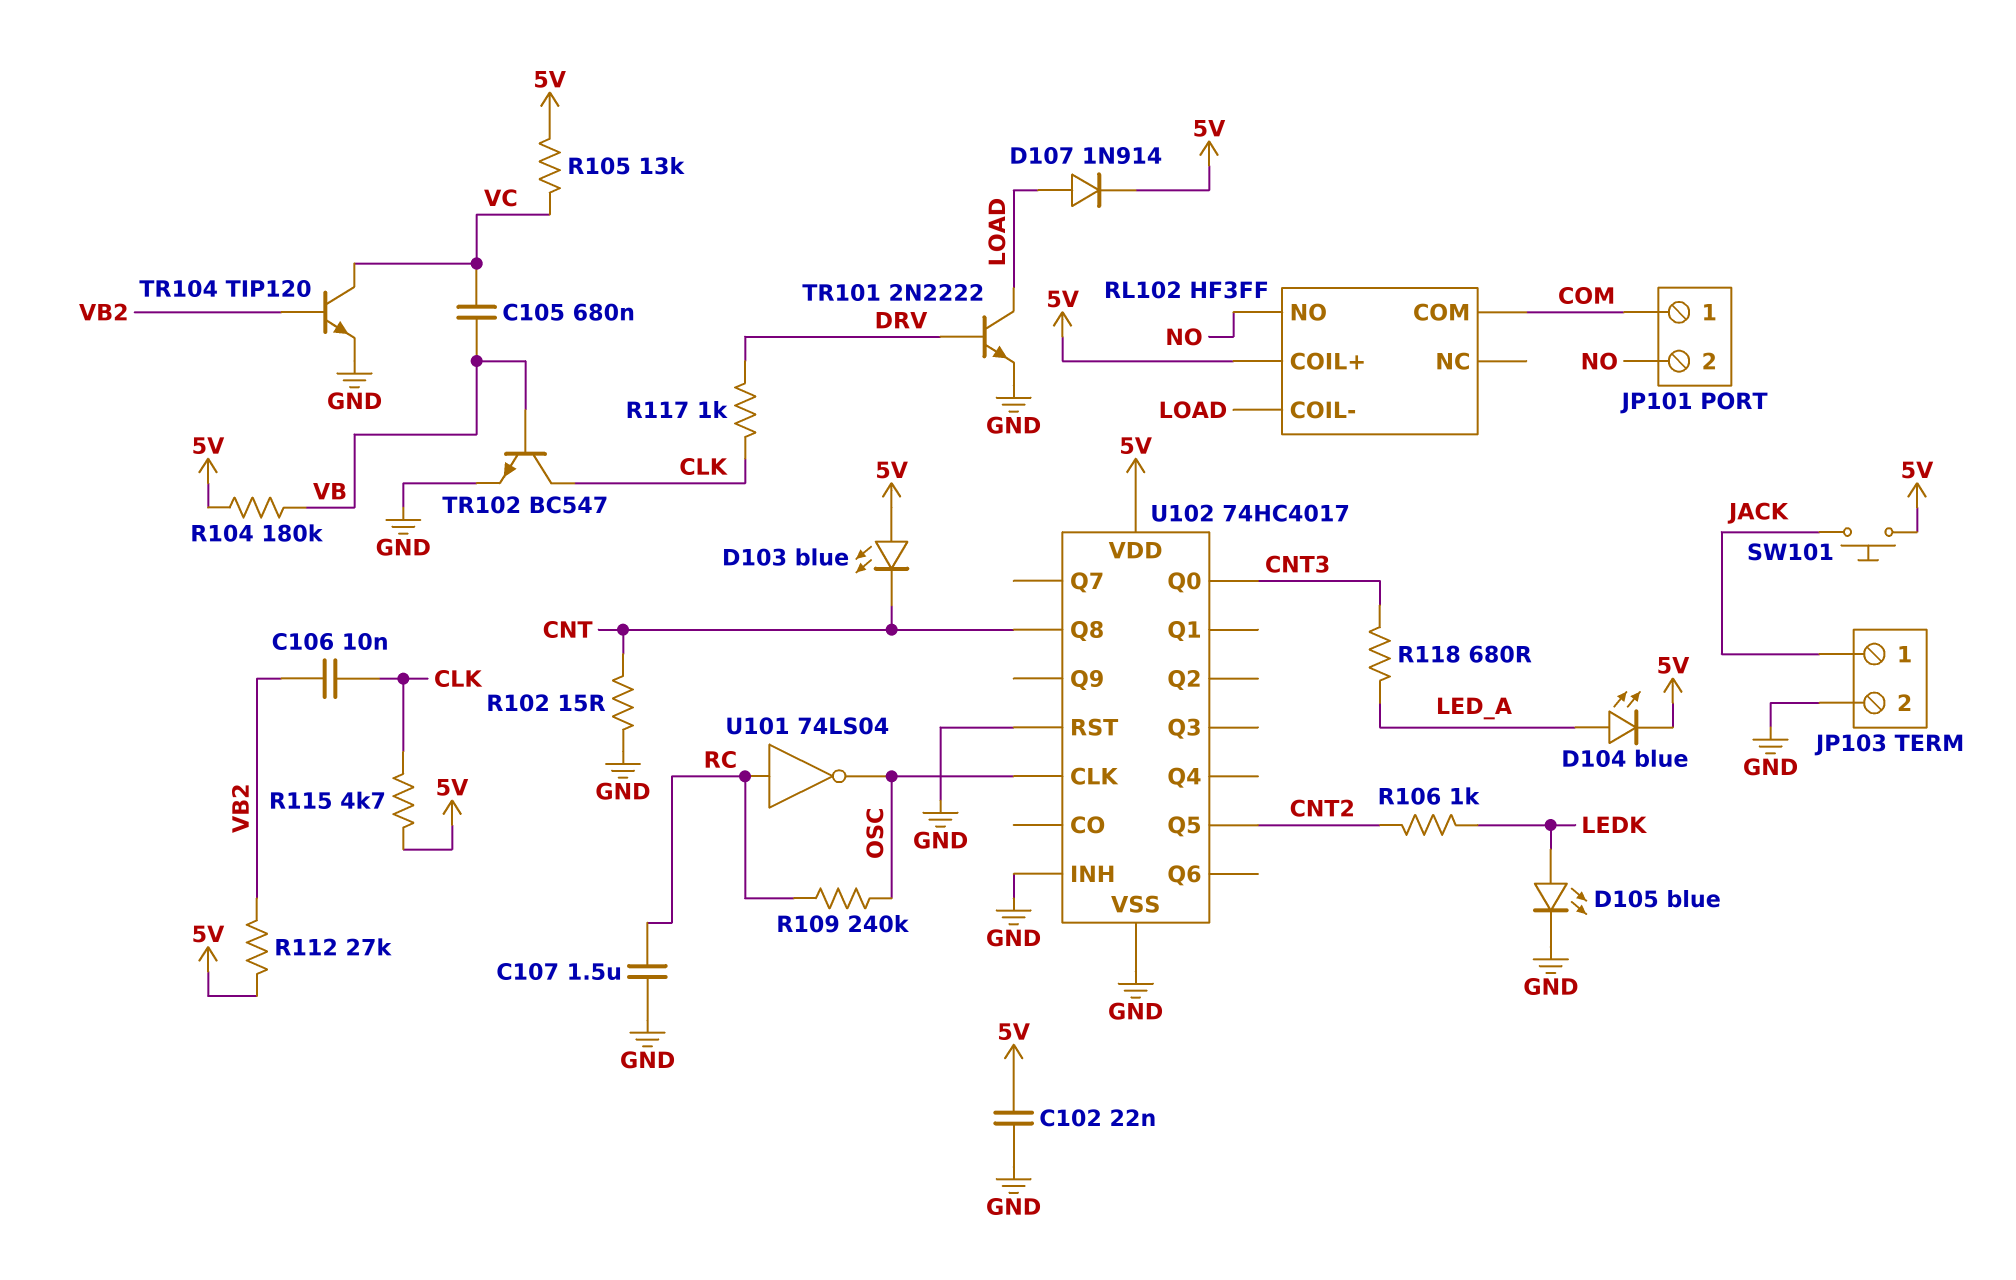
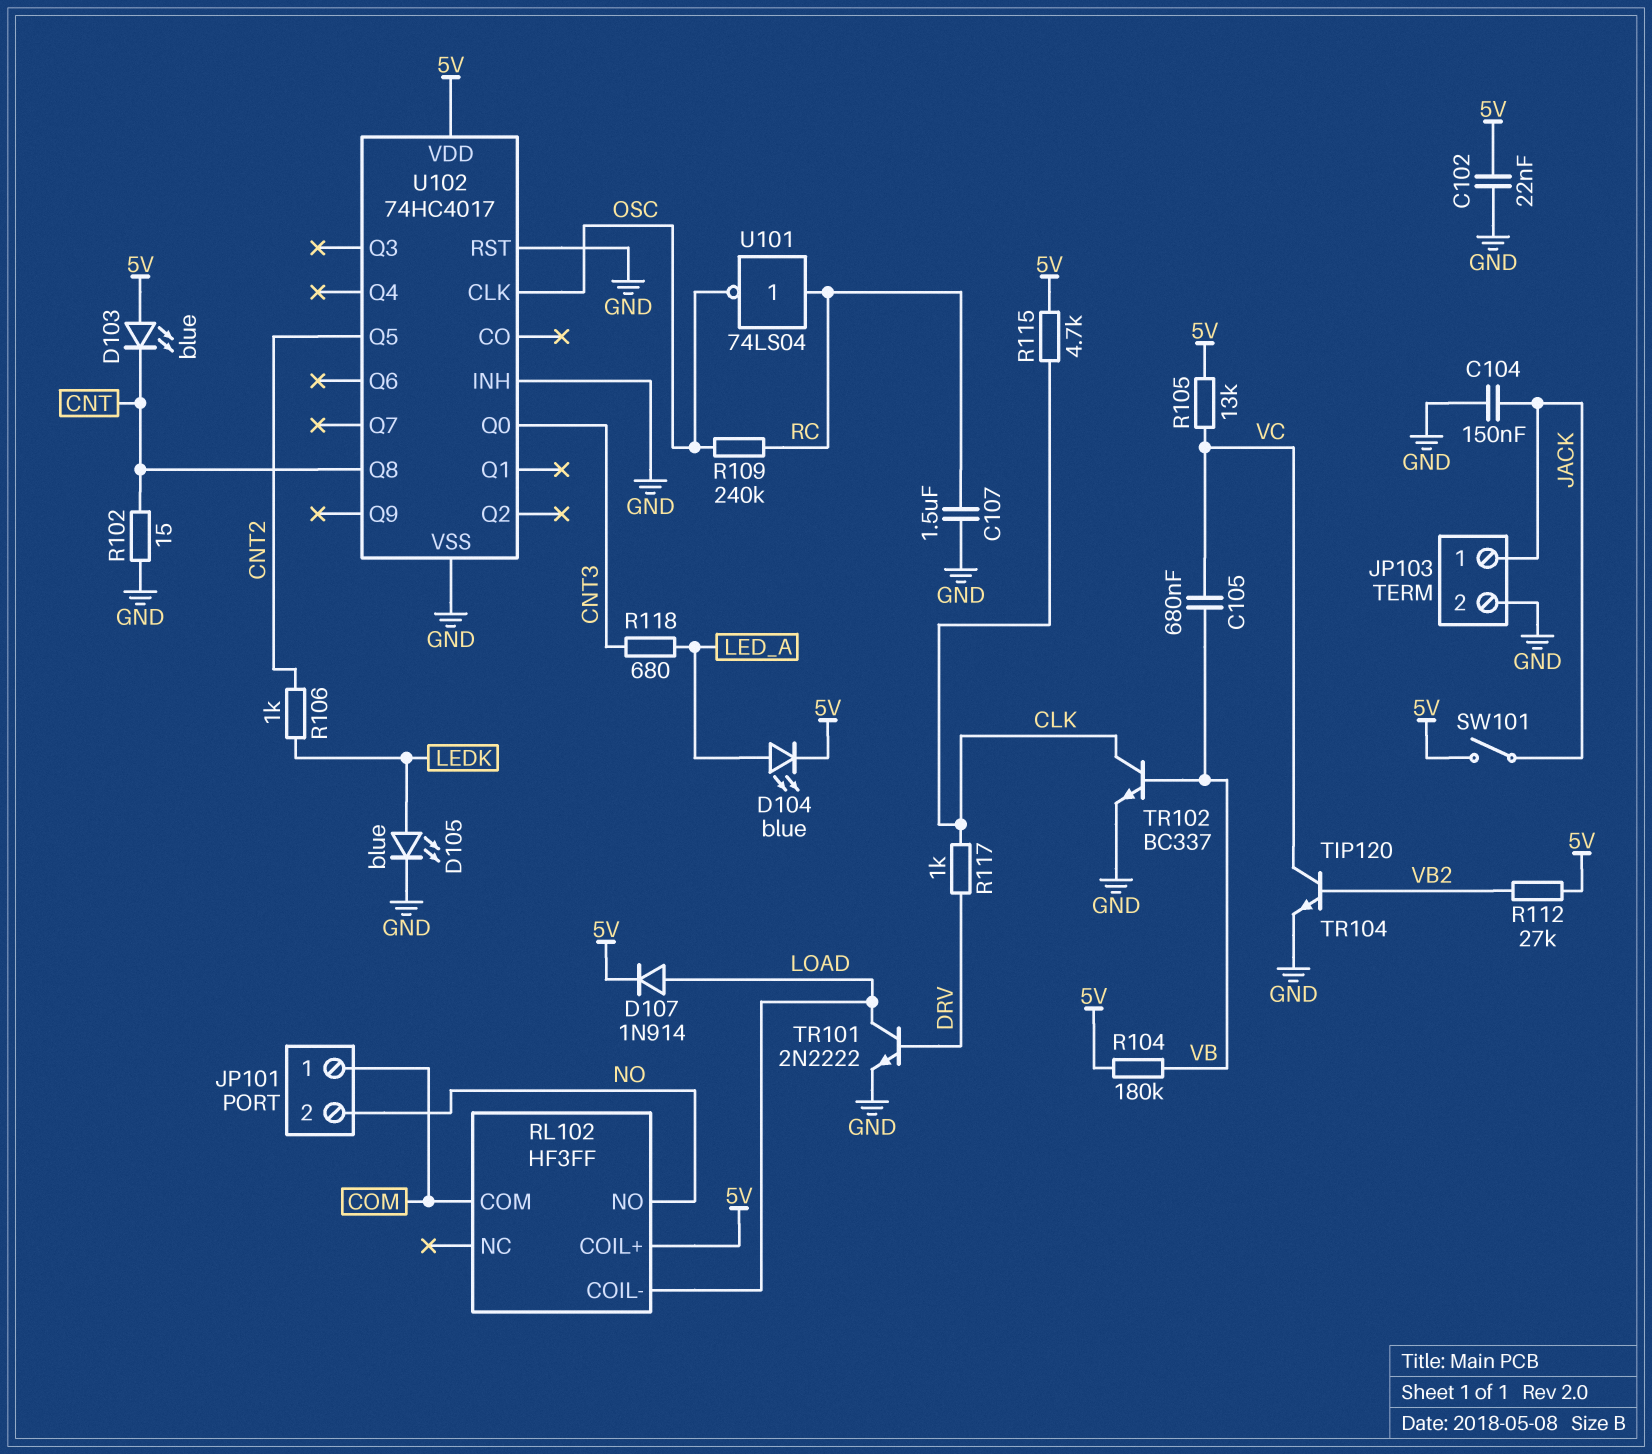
C104: none -> 150nF (GND, JACK)
C106: 10nF (CLK, VB2) -> none
SW101: button (5V, JACK) -> switch (5V, JACK)
TR102: NPN BC547 (B VB, C CLK, E GND) -> NPN BC337 (B VB, C CLK, E GND)

